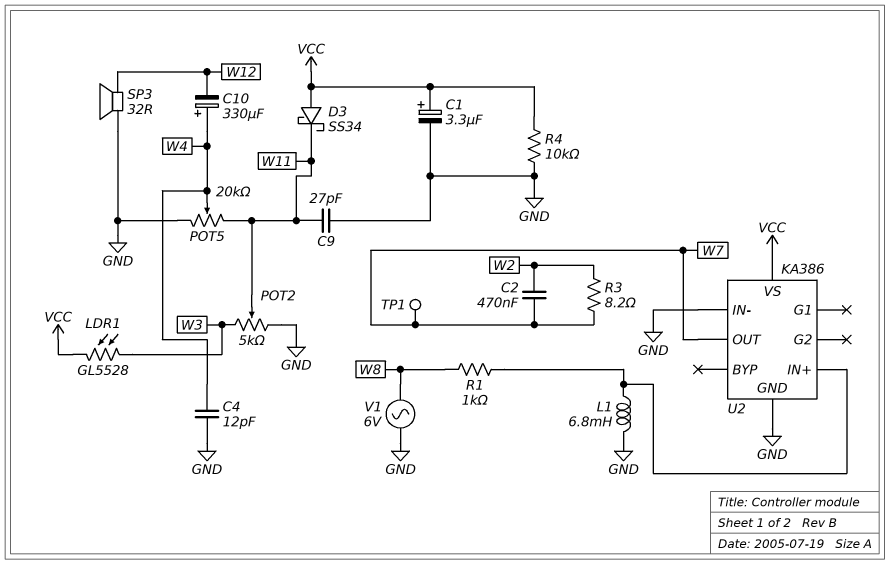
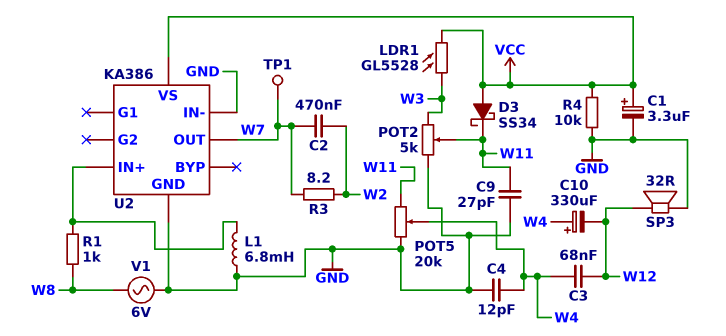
C3: none -> 68nF (W4, W12)

